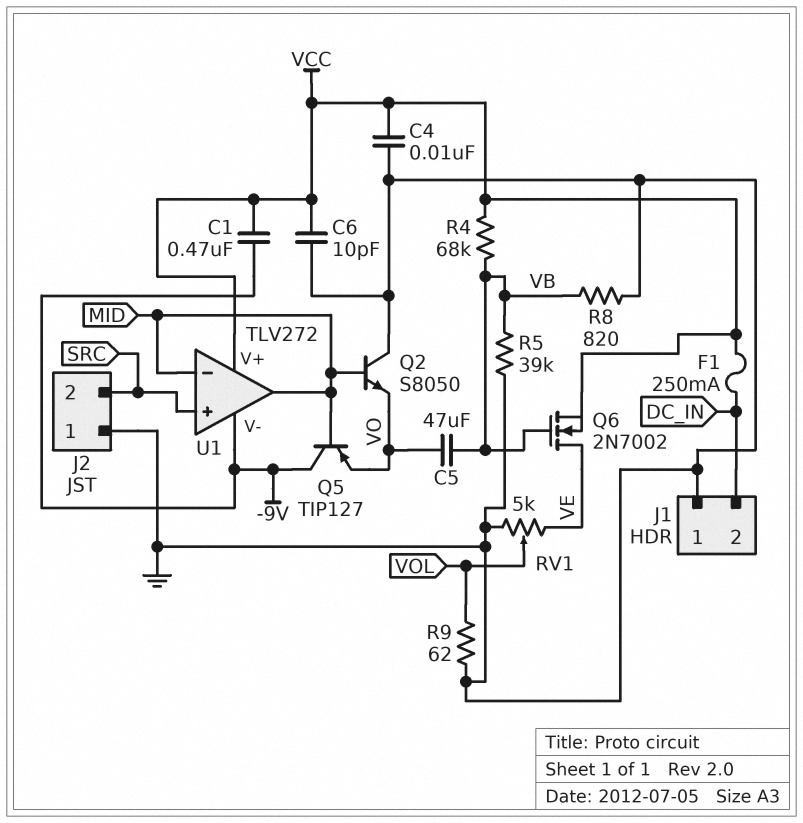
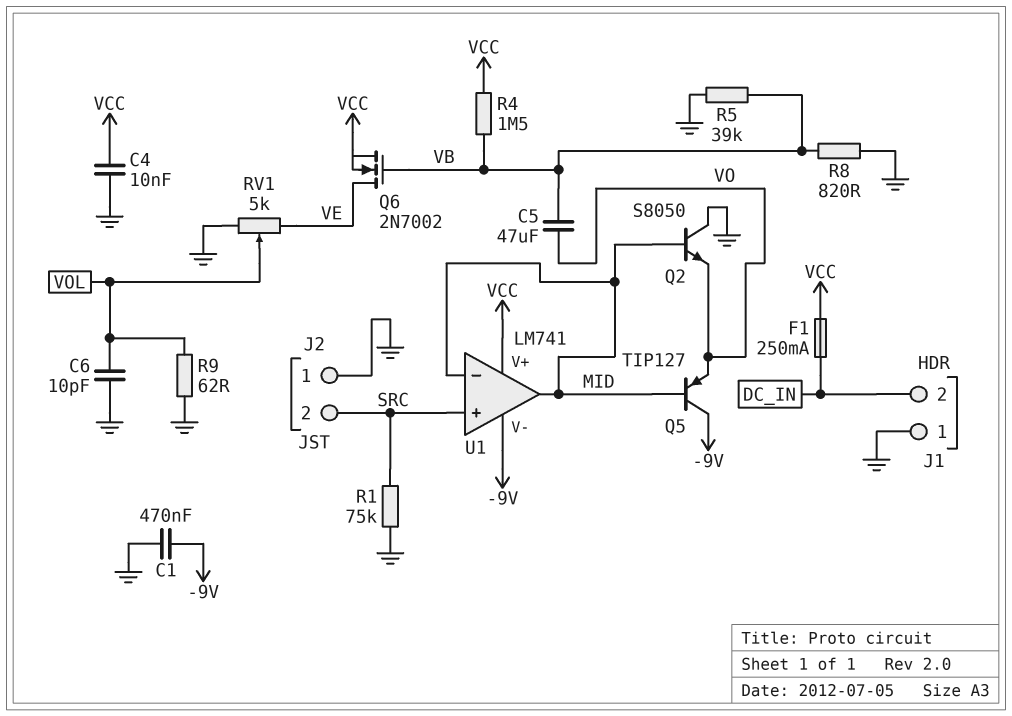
C1: 470nF (-9V, VCC) -> 470nF (-9V, GND)
C6: 10pF (GND, VCC) -> 10pF (GND, VOL)
R1: none -> 75k (GND, SRC)
R4: 68k (VB, VCC) -> 1.5M (VB, VCC)
U1: TLV272 -> LM741

